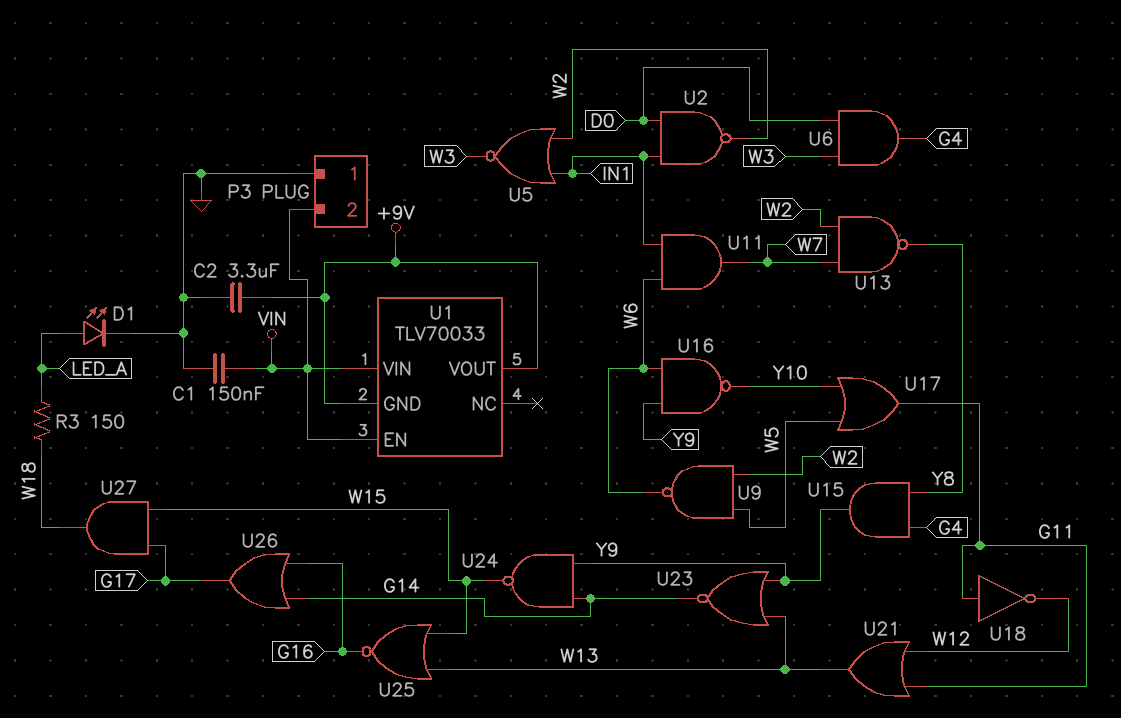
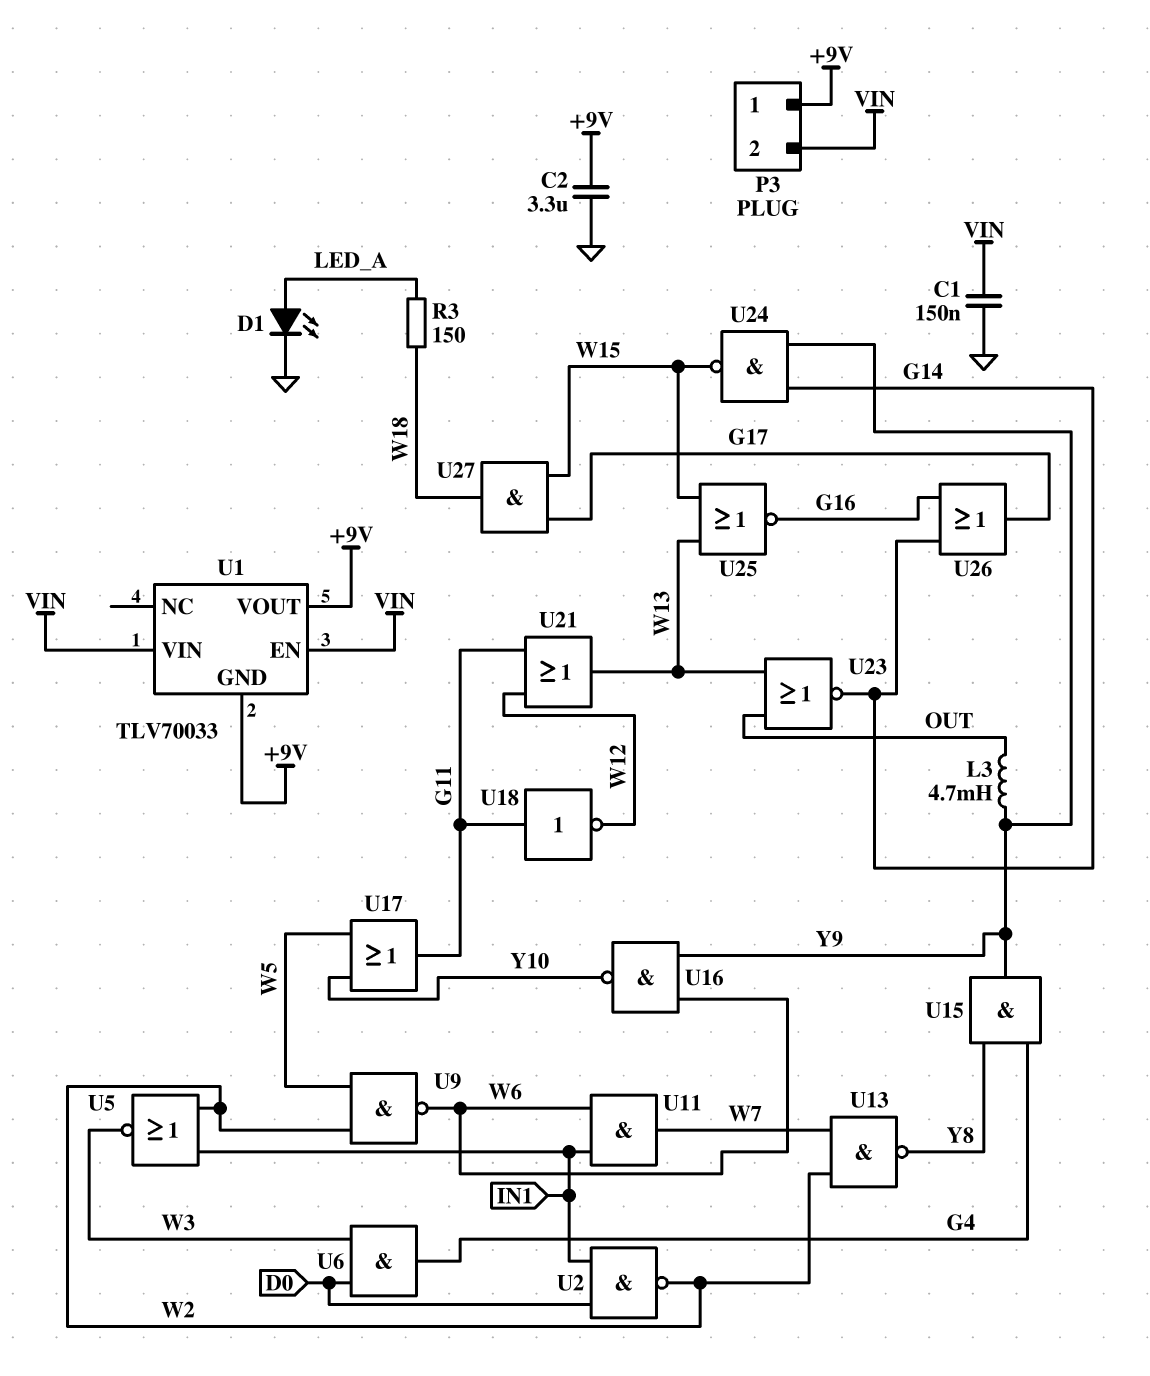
L3: none -> 4.7mH (OUT, Y9)
P3 pin 1: GND -> +9V
U23: NOR (in W13, in Y9, out G14) -> NOR (in OUT, in W13, out G14)

